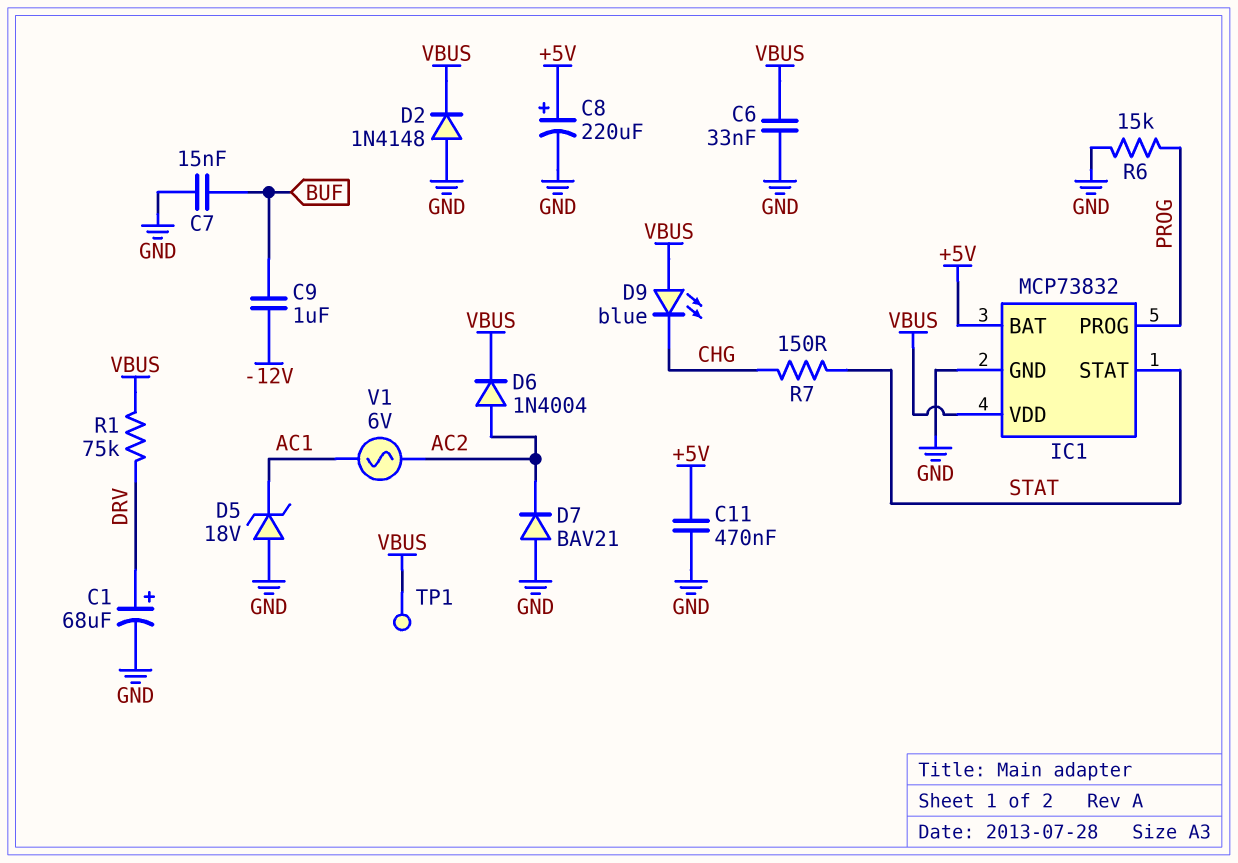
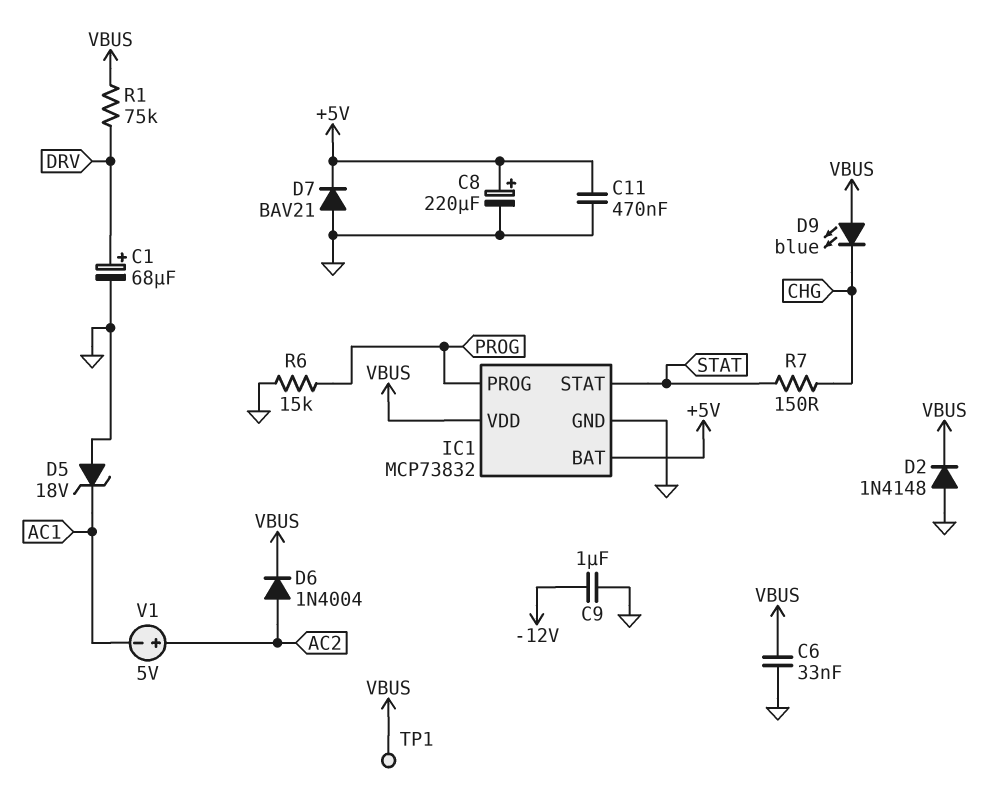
C7: 15nF (BUF, GND) -> none
C9: 1uF (-12V, BUF) -> 1uF (-12V, GND)
D7: diode BAV21 (A GND, K AC2) -> diode BAV21 (A GND, K +5V)
V1: AC 6V (AC1, AC2) -> 5V (plus AC2, minus AC1)

